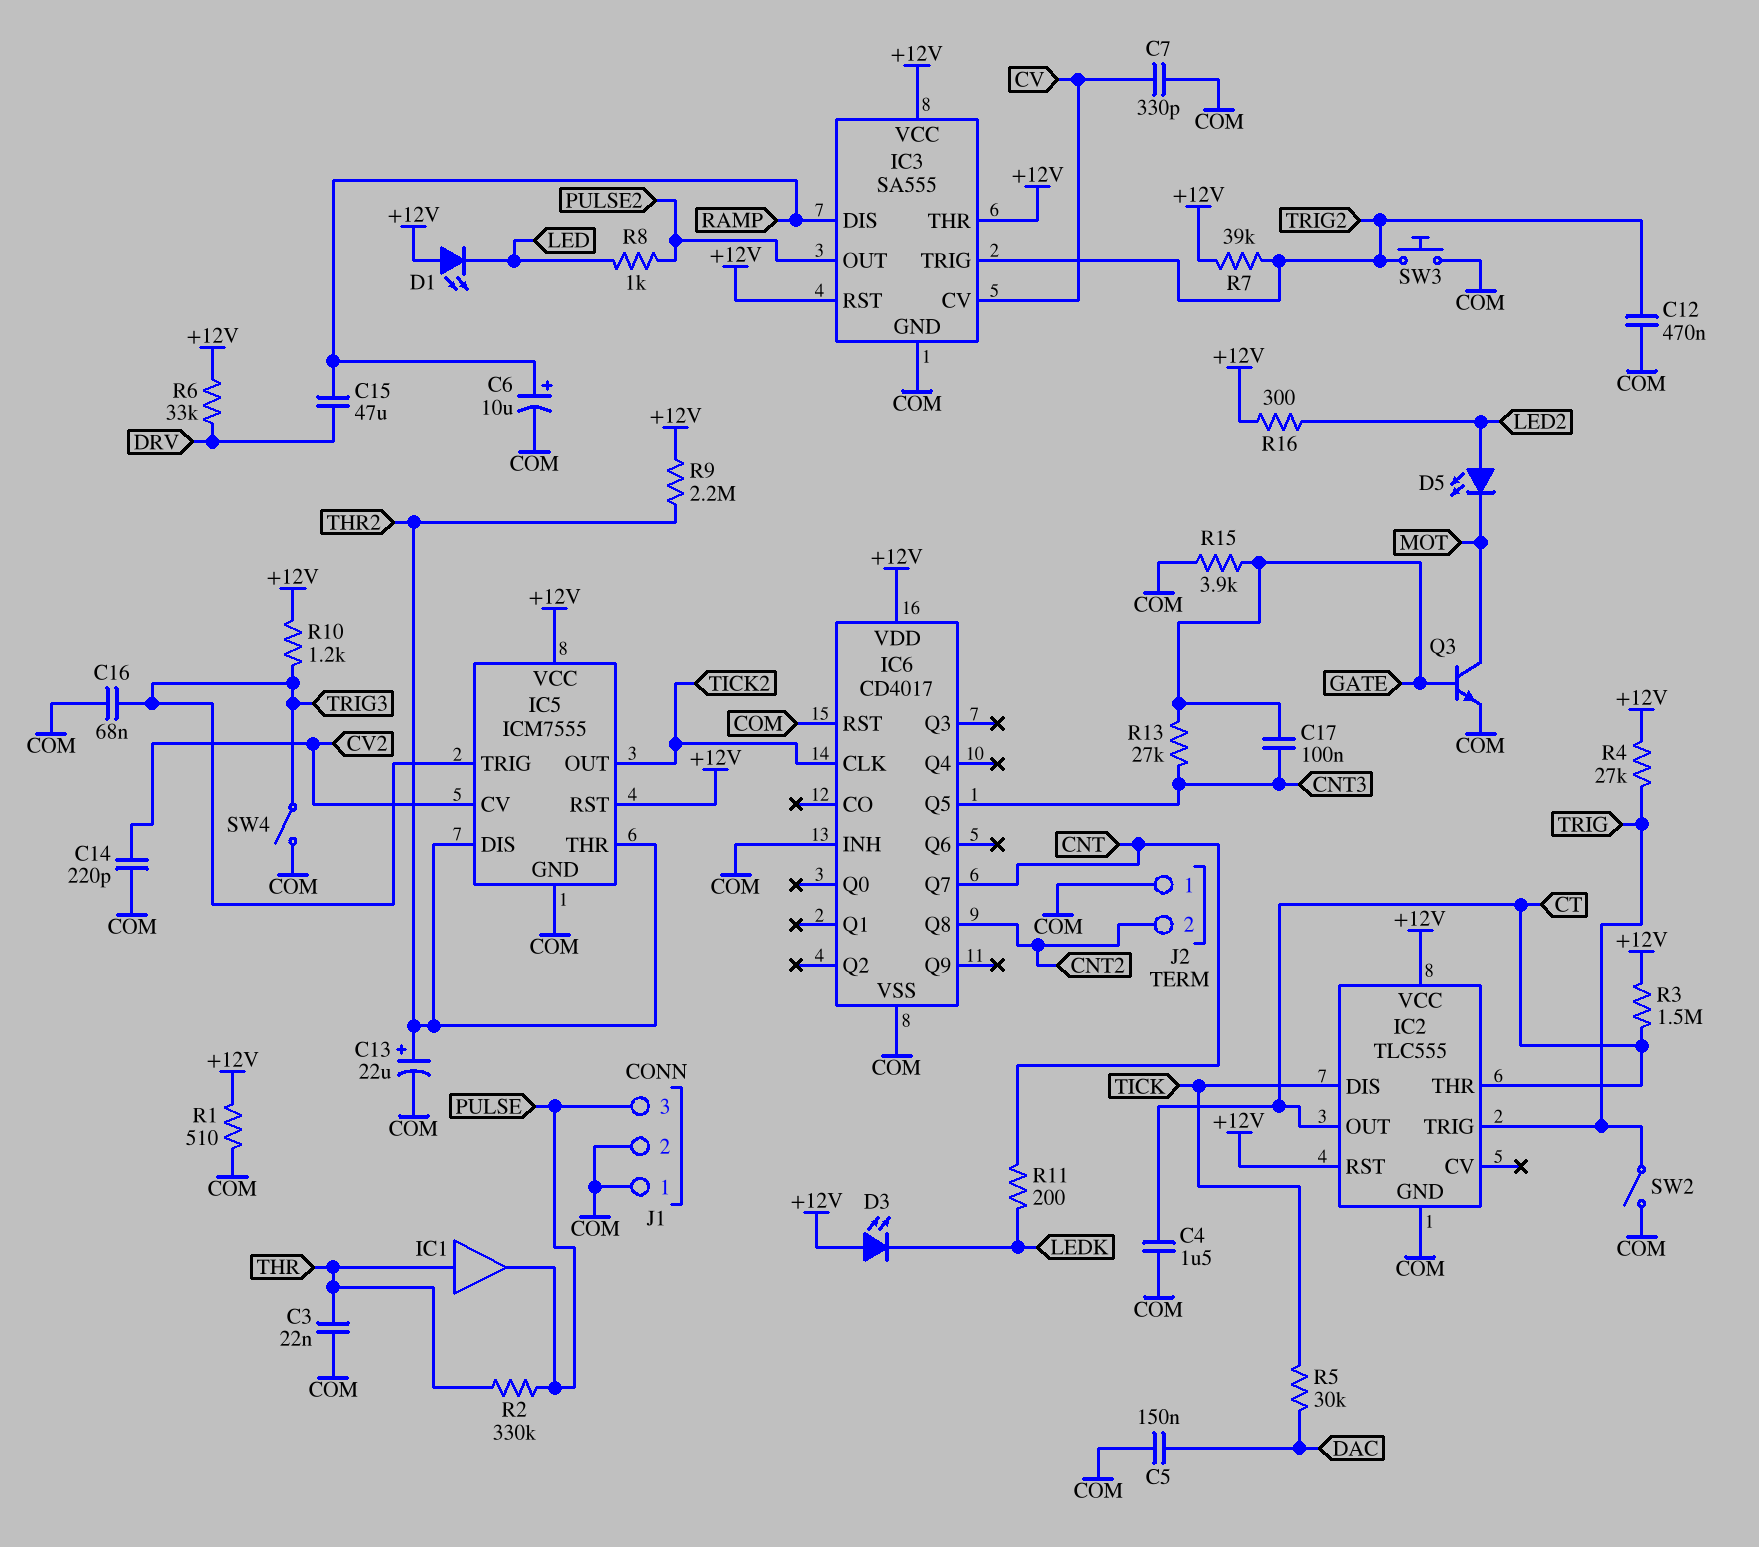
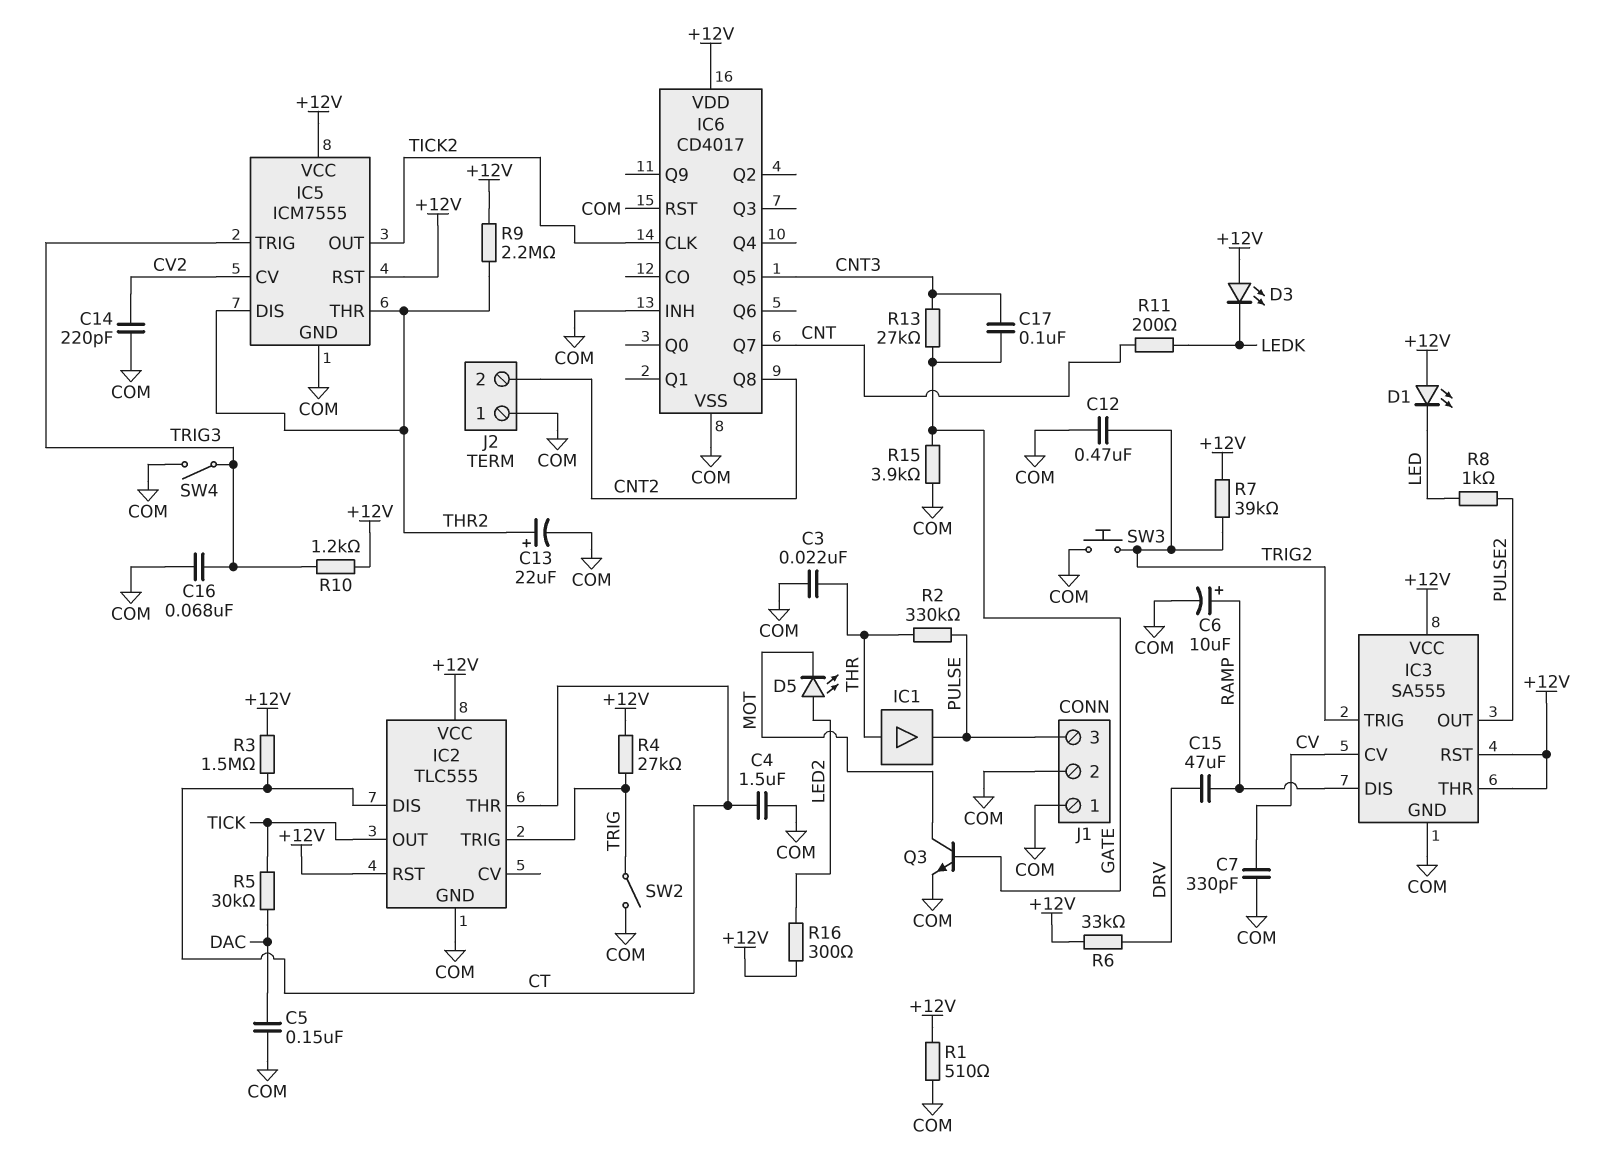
IC2 pin DIS: TICK -> CT
IC2 pin OUT: CT -> TICK

